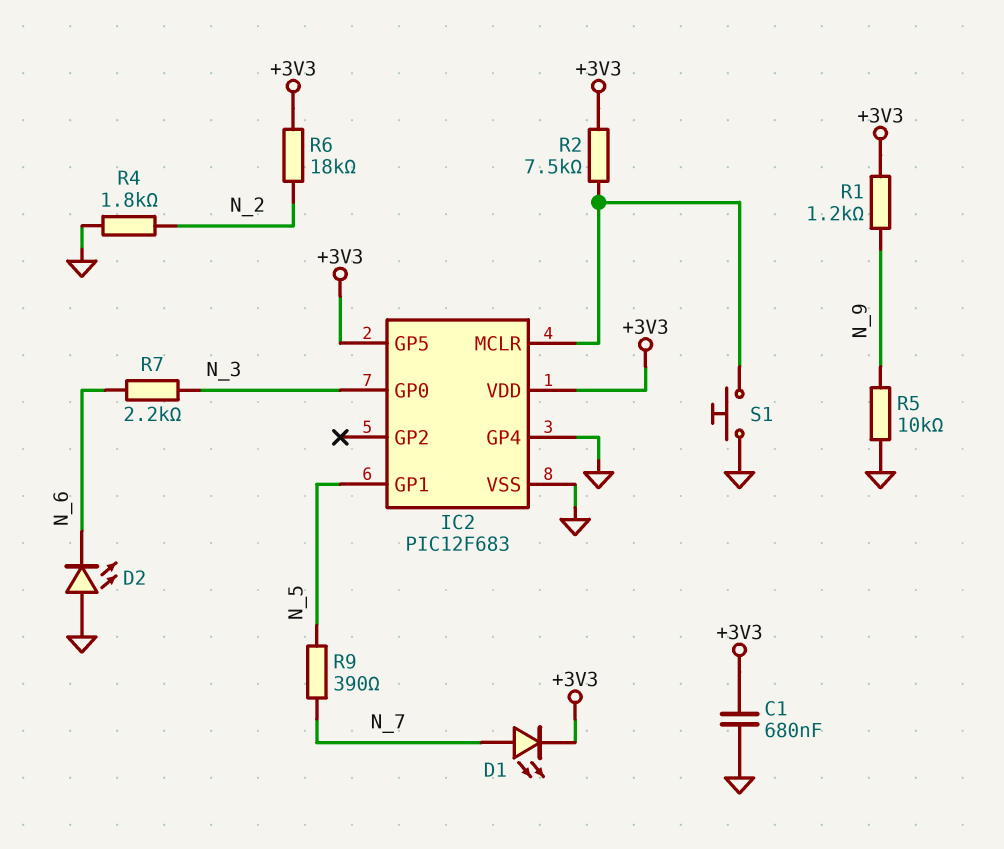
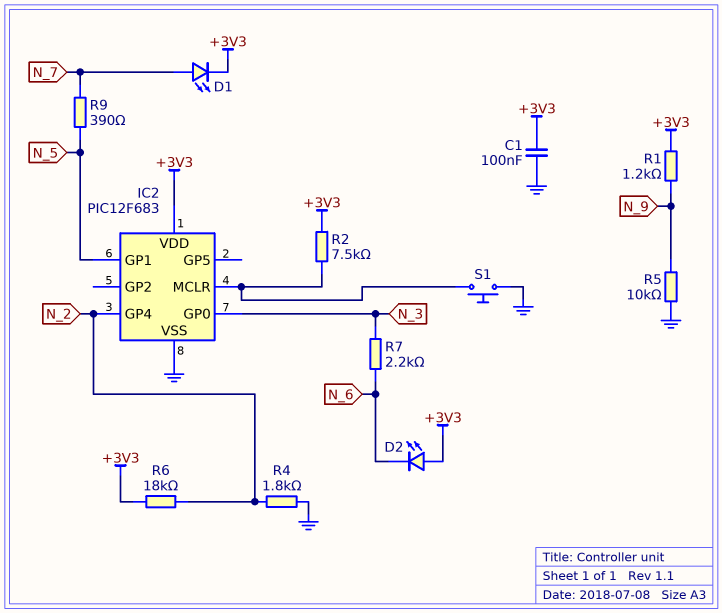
C1: 680nF (+3V3, GND) -> 100nF (+3V3, GND)
D2: LED (A GND, K N_6) -> LED (A +3V3, K N_6)
IC2 pin GP4: GND -> N_2
IC2 pin GP5: +3V3 -> none

